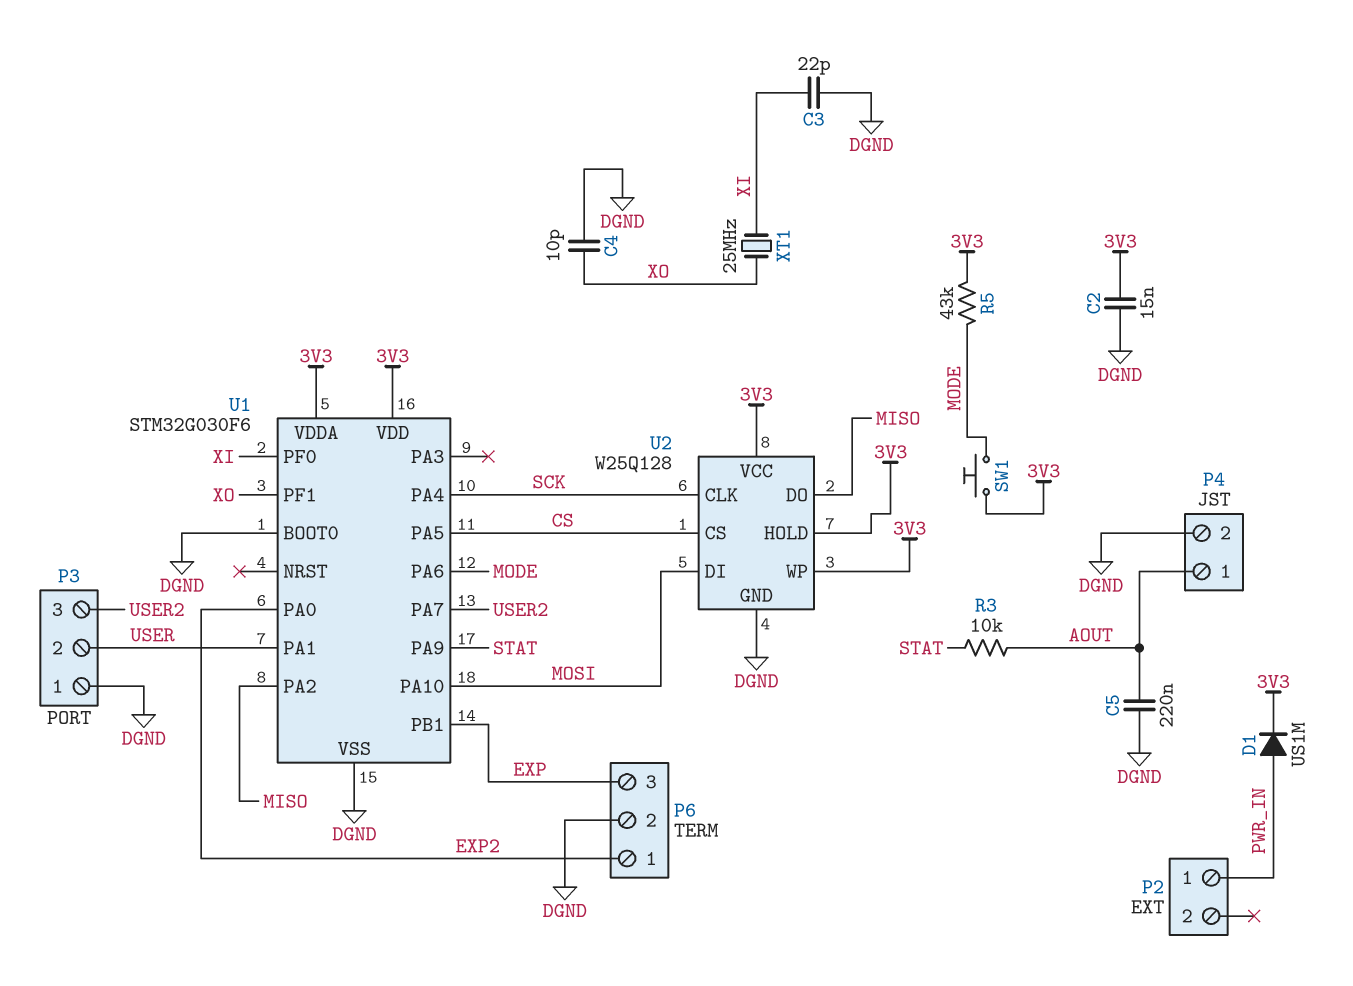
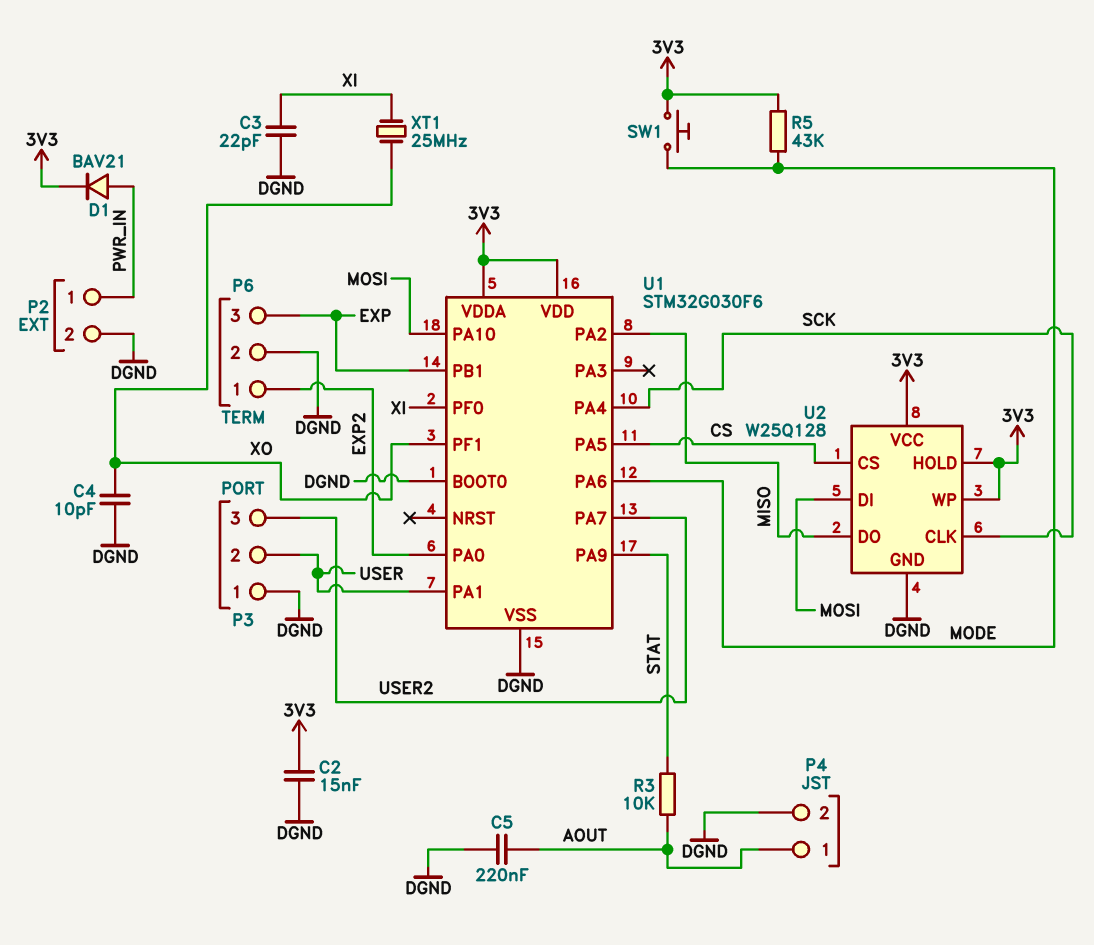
D1: diode US1M (A PWR_IN, K 3V3) -> diode BAV21 (A PWR_IN, K 3V3)
P2 pin 2: none -> DGND

